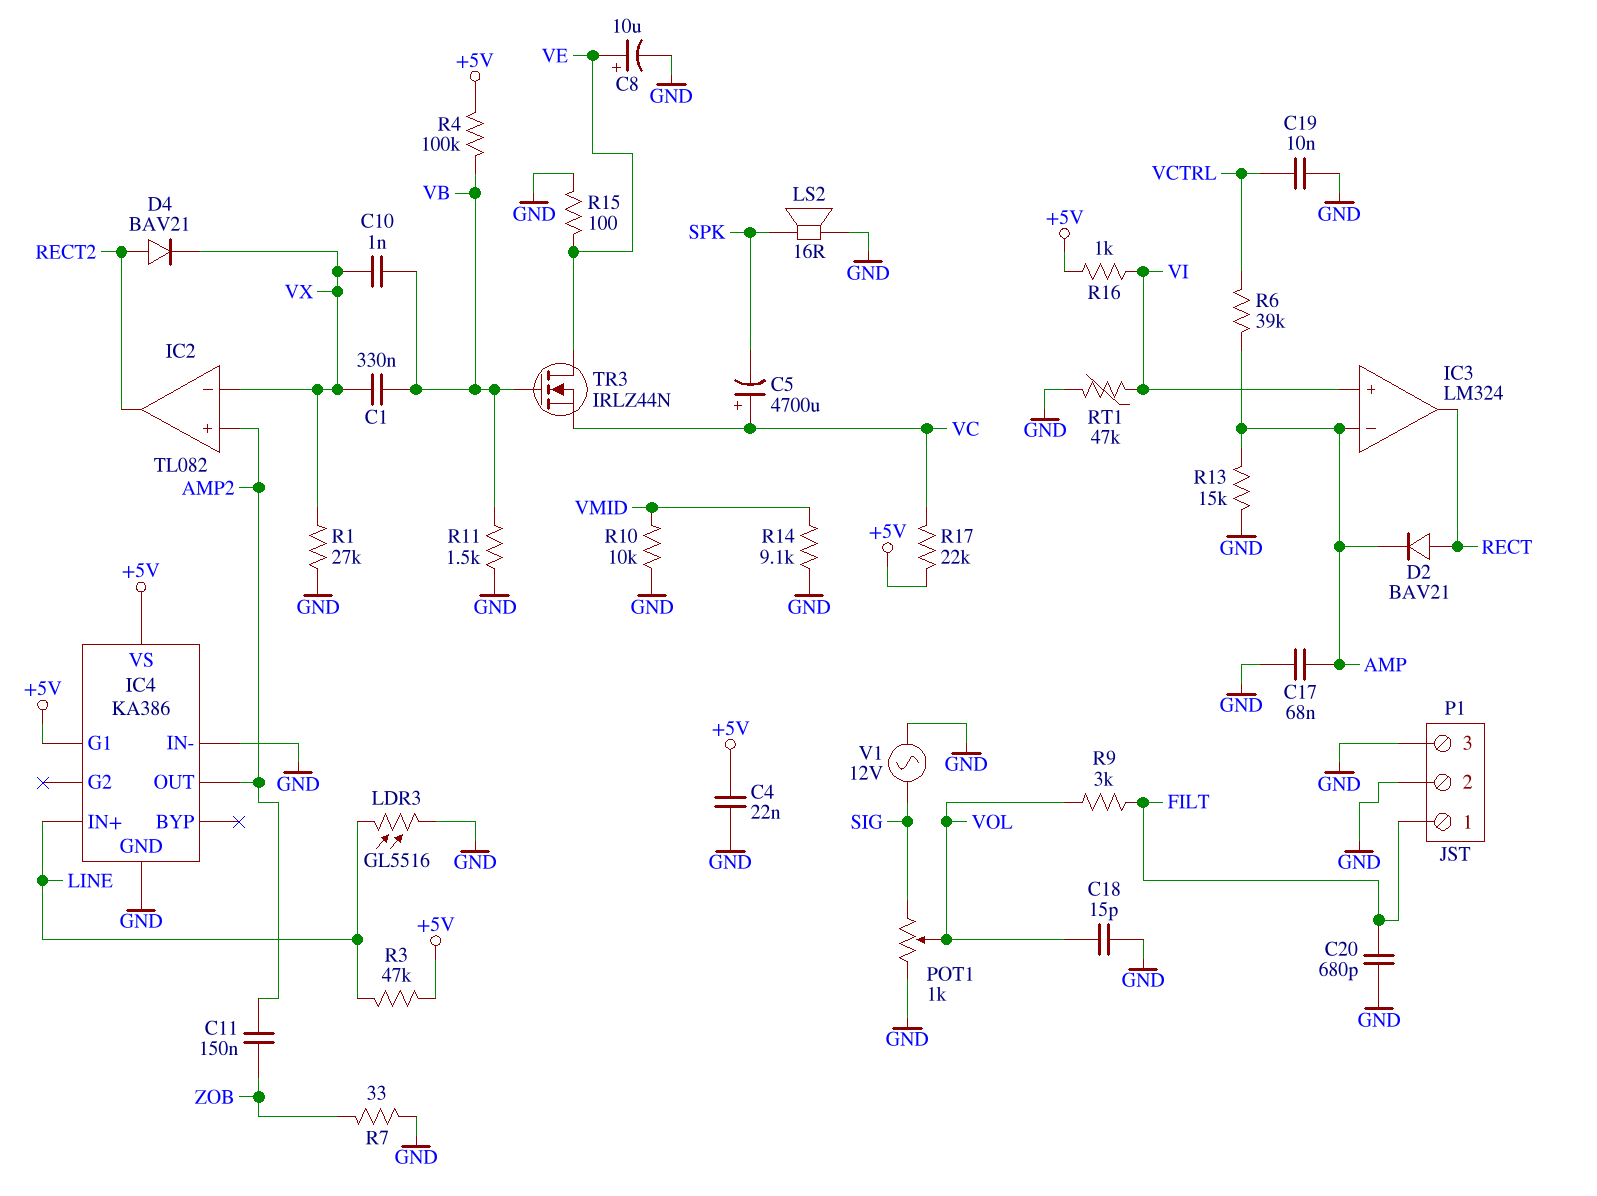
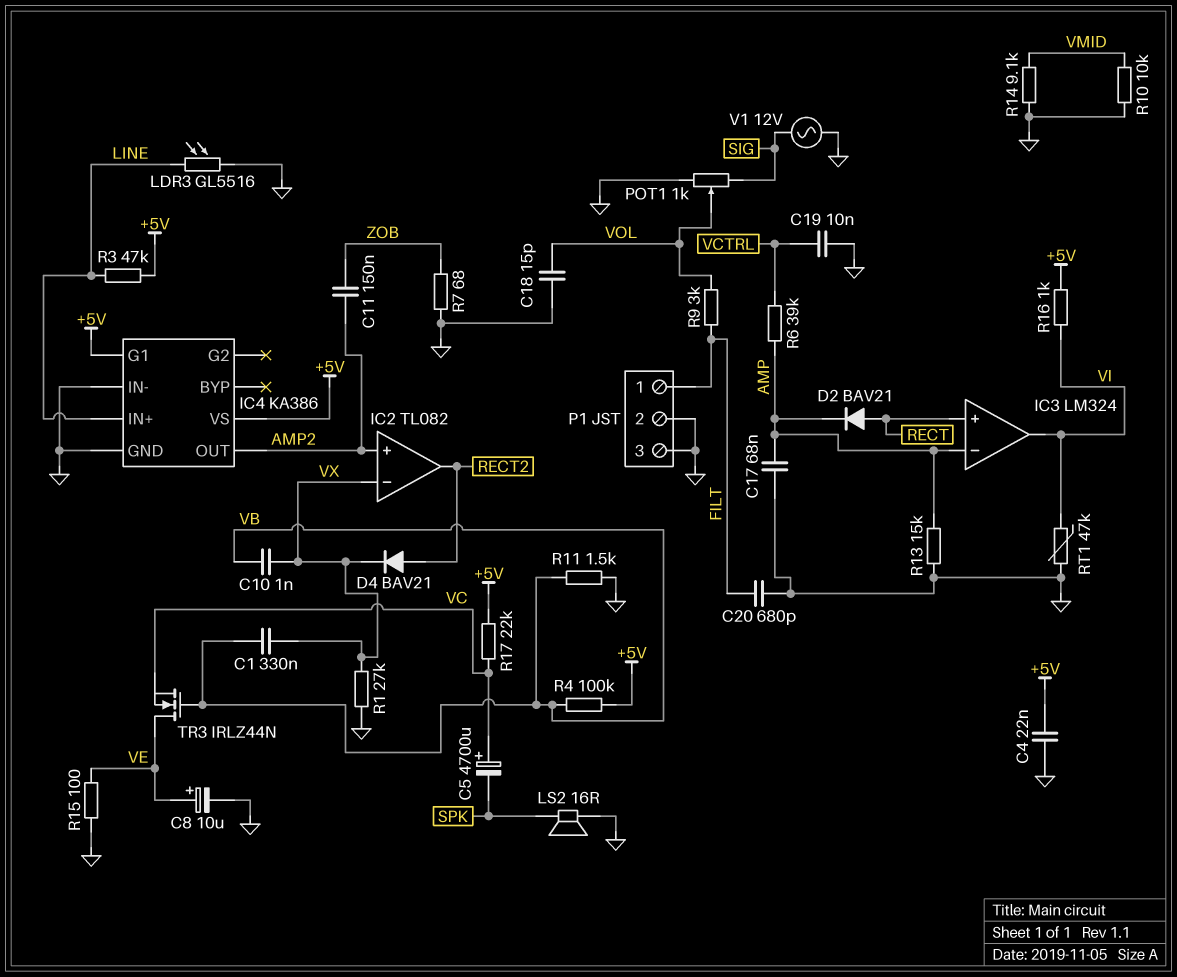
IC3 pin in+: VI -> RECT
IC3 pin out: RECT -> VI
R7: 33 (GND, ZOB) -> 68 (GND, ZOB)

